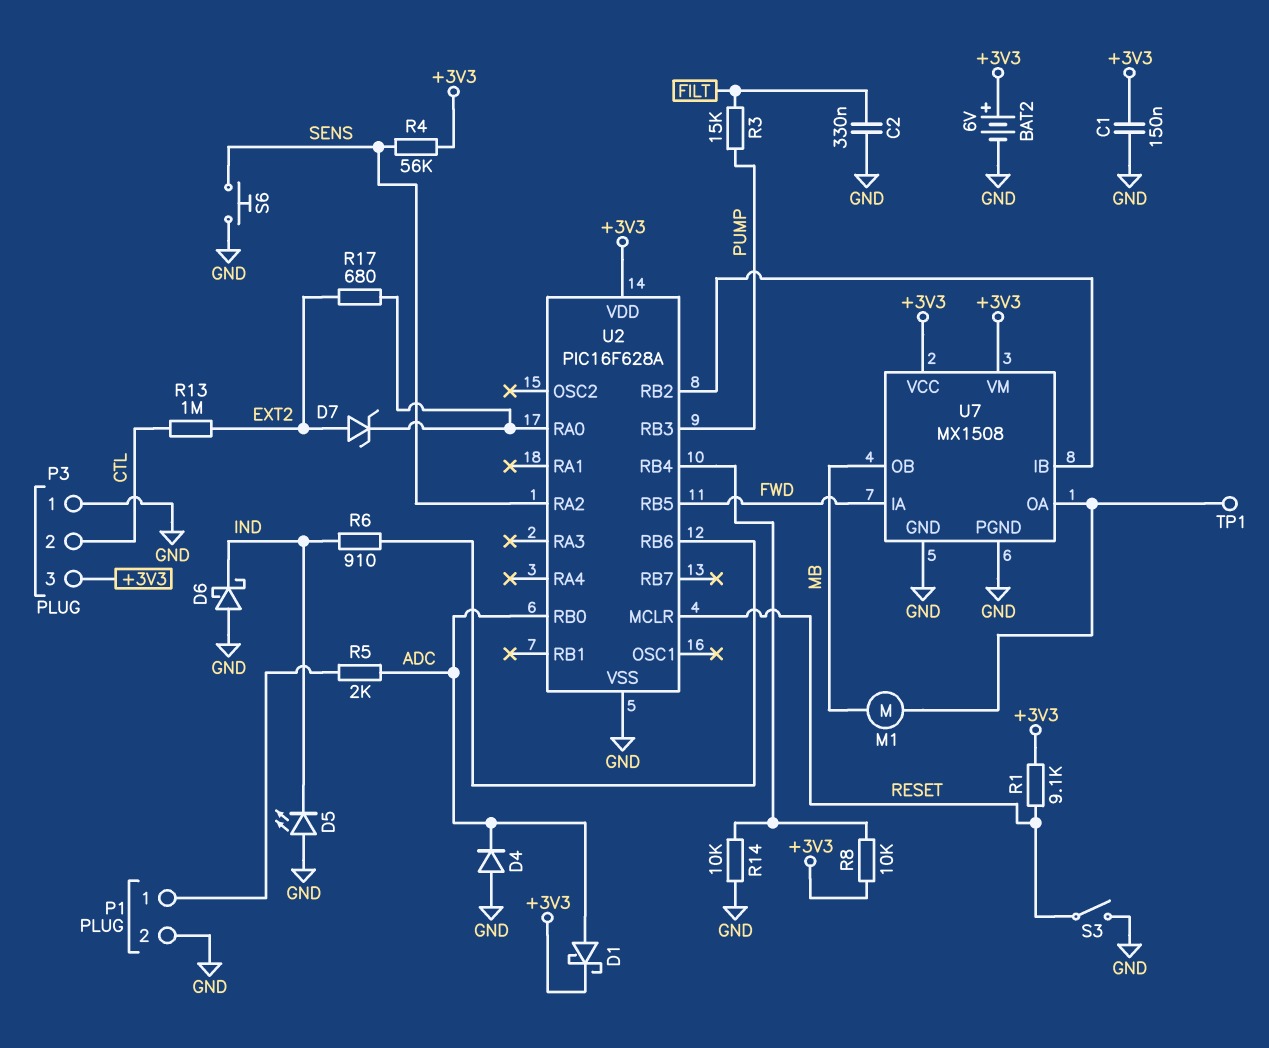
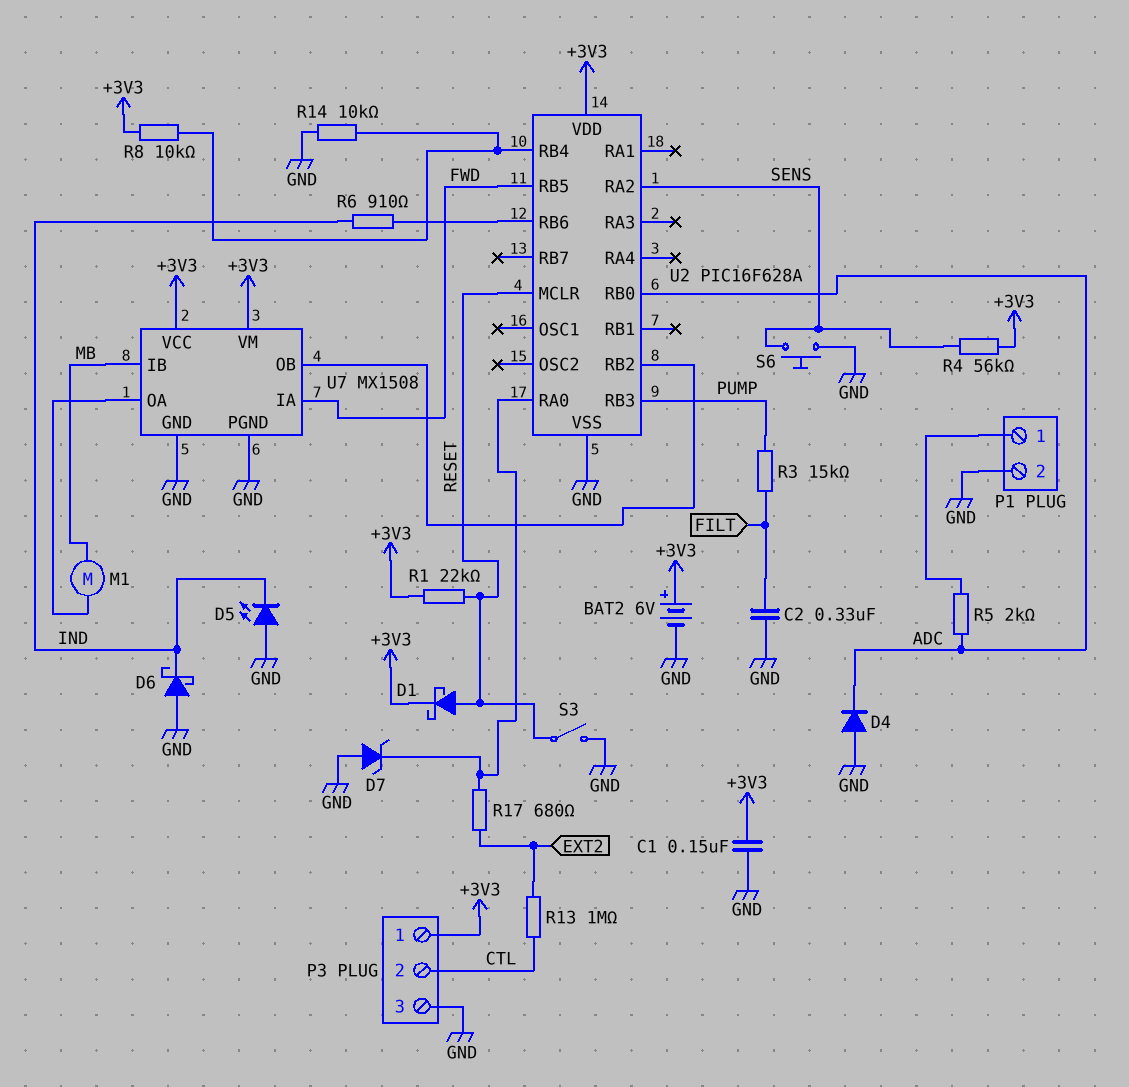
D1: schottky (A ADC, K +3V3) -> schottky (A RESET, K +3V3)
D7: zener (A EXT2, K U2/RA0) -> zener (A GND, K U2/RA0)
P3 pin 1: GND -> +3V3
P3 pin 3: +3V3 -> GND
R1: 9.1k (+3V3, RESET) -> 22k (+3V3, RESET)
TP1: test point (U7/OA) -> none
U7 pin IB: U2/RB2 -> MB
U7 pin OB: MB -> U2/RB2

